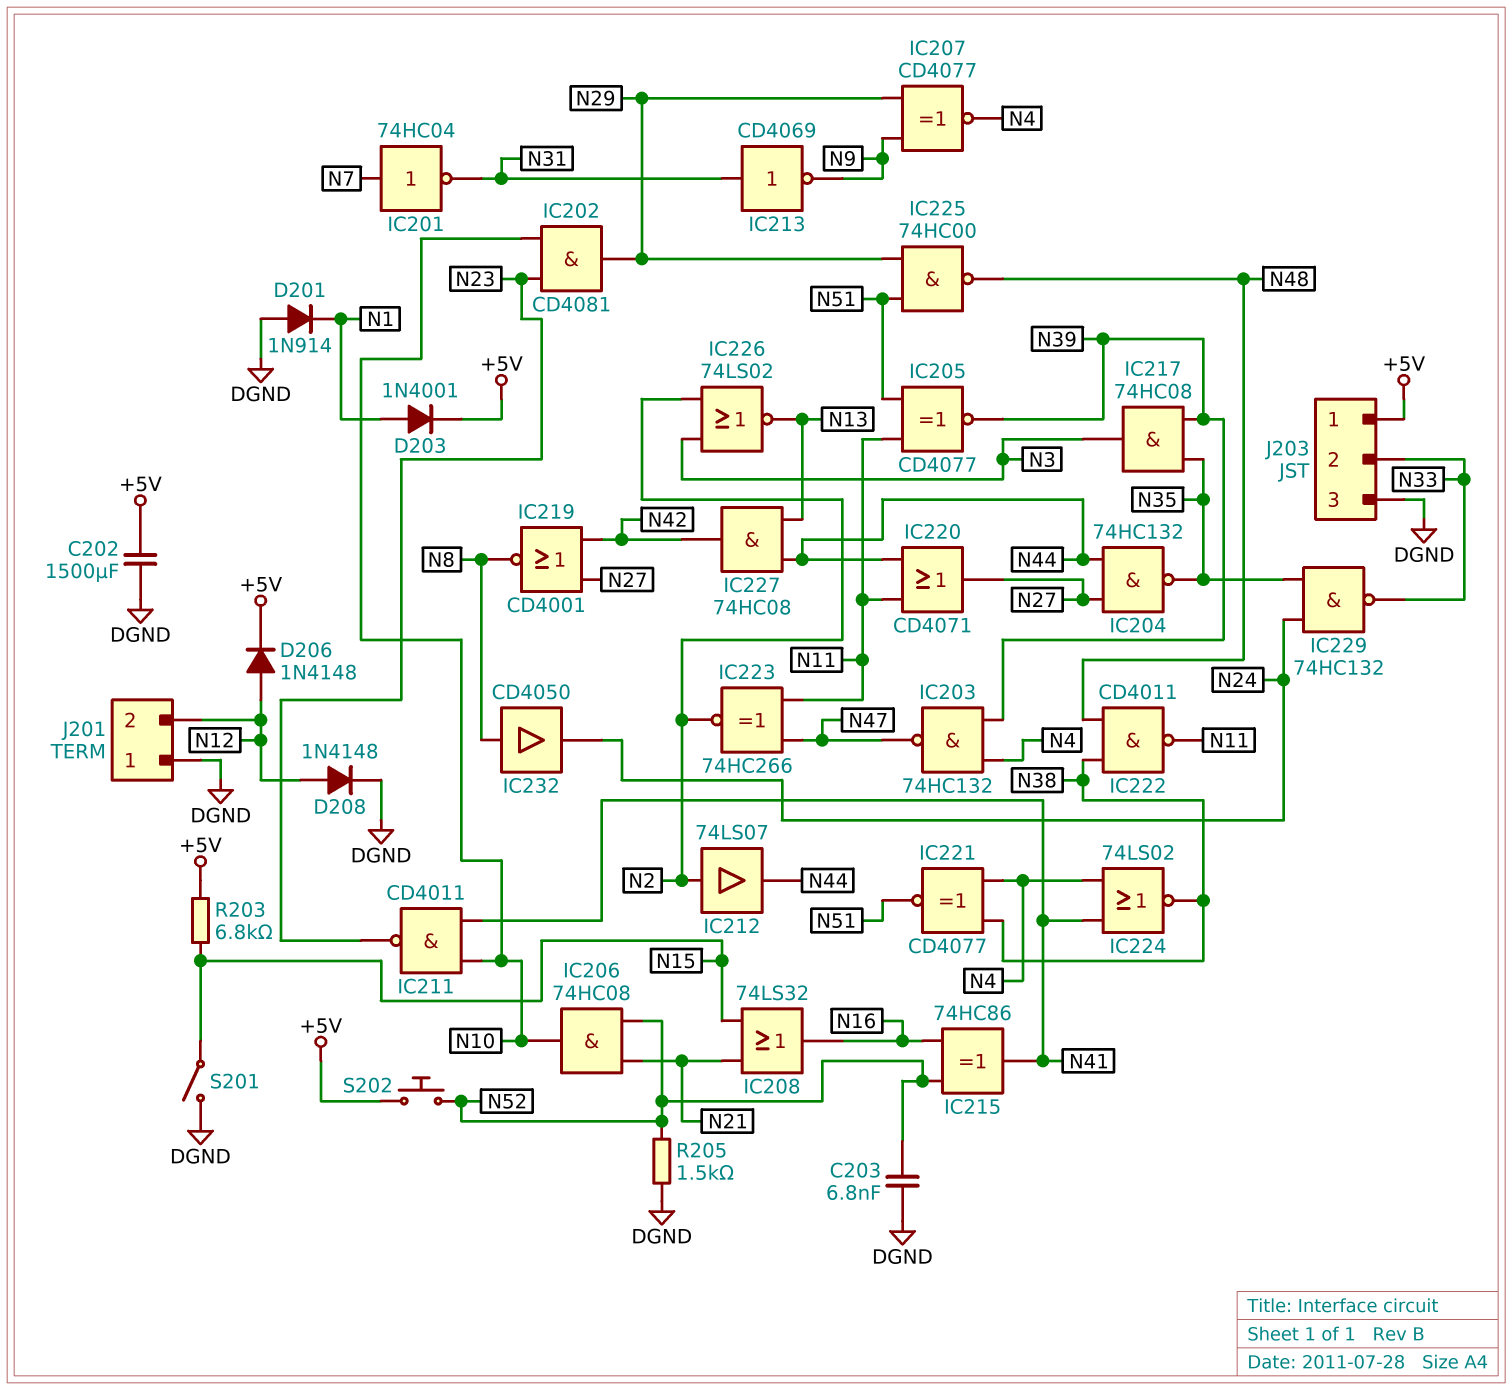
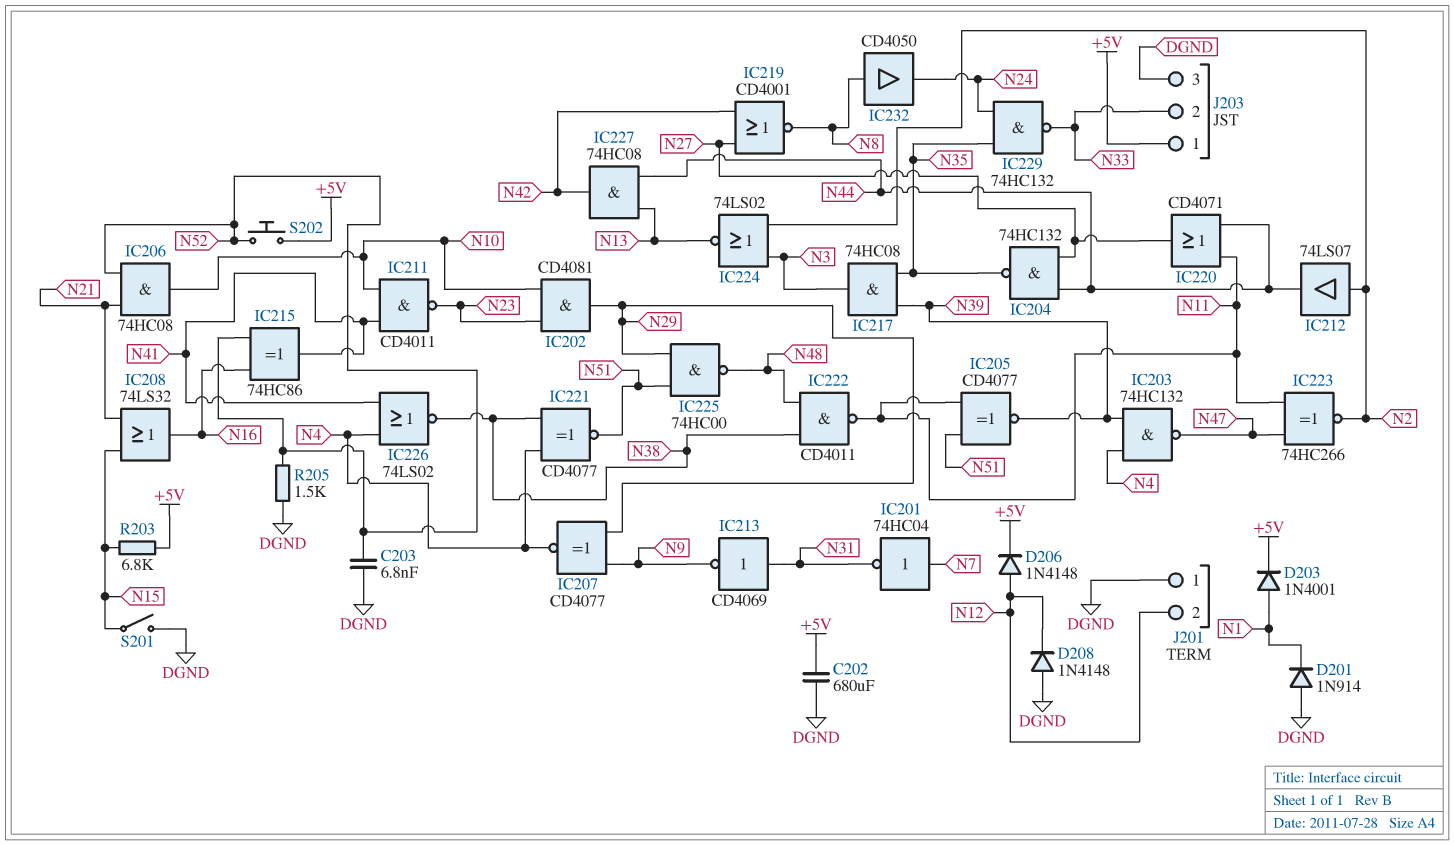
C202: 1500uF (+5V, DGND) -> 680uF (+5V, DGND)
D208: diode 1N4148 (A N12, K DGND) -> diode 1N4148 (A DGND, K N12)
IC224: NOR 74LS02 (in N4, in N41, out N38) -> NOR 74LS02 (in N2, in N3, out N13)
IC226: NOR 74LS02 (in N2, in N3, out N13) -> NOR 74LS02 (in N4, in N41, out N38)

